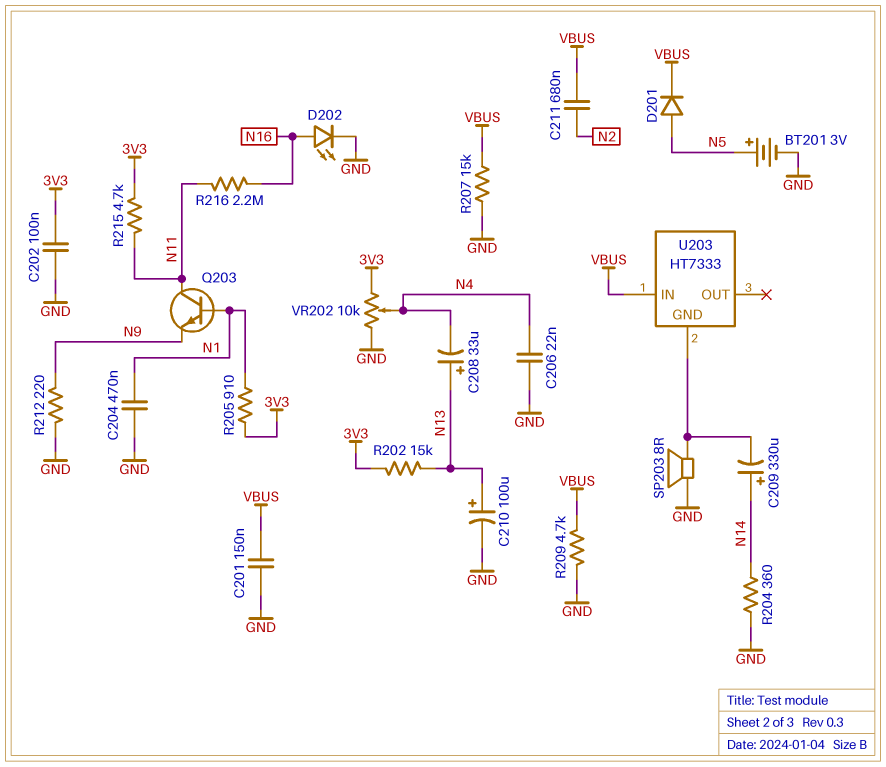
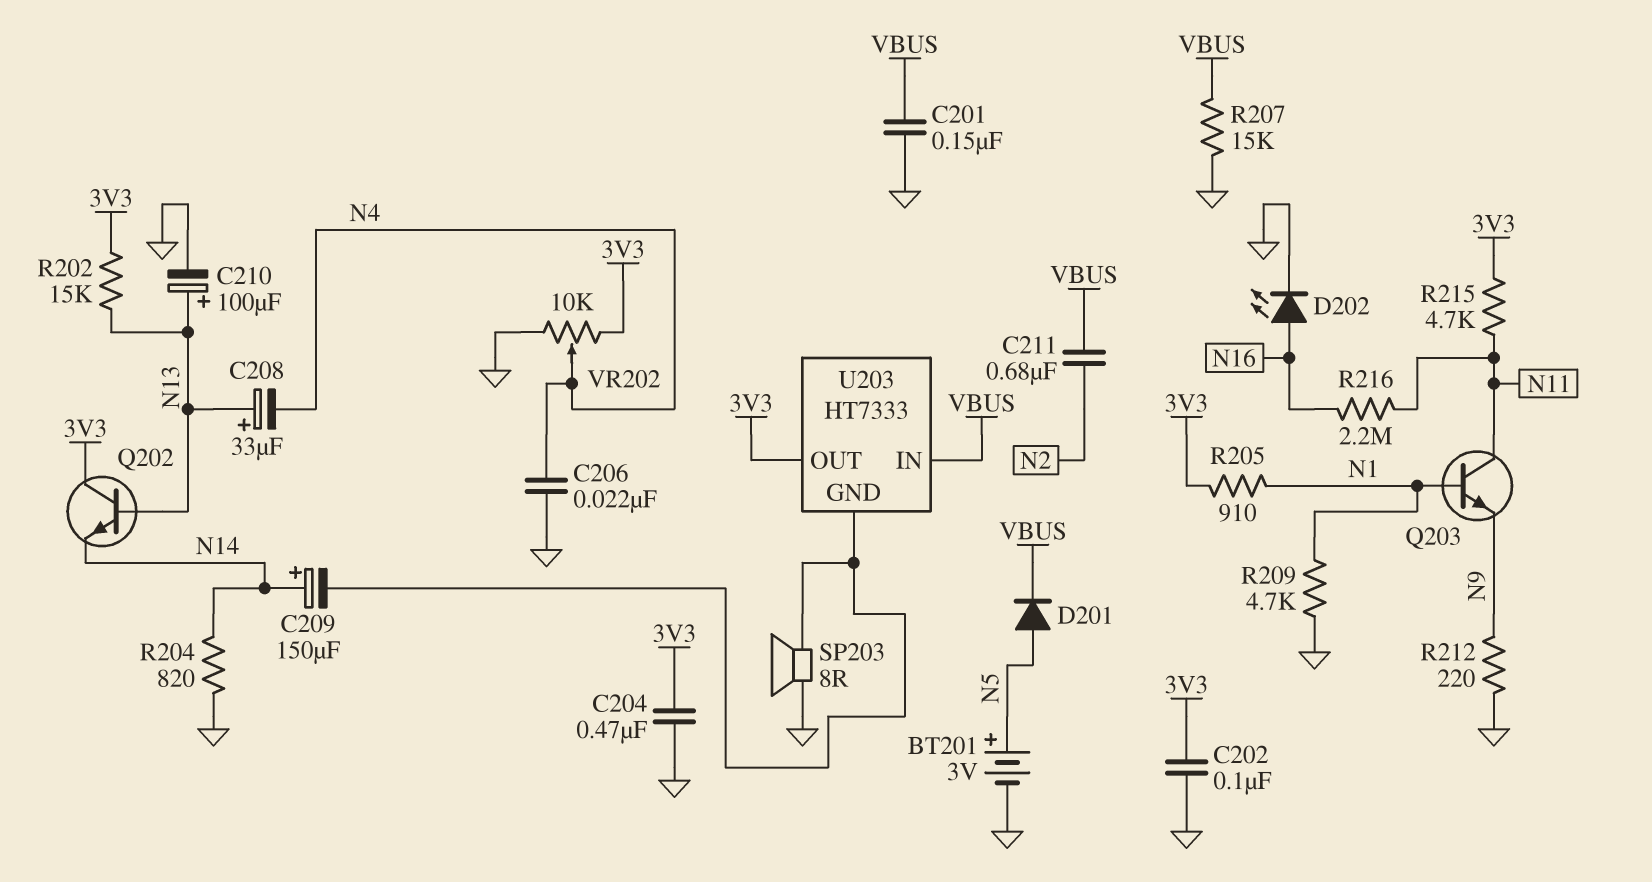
C204: 470nF (GND, N1) -> 470nF (3V3, GND)
C209: 330uF (plus N14, minus U203/GND) -> 150uF (plus N14, minus U203/GND)
Q202: none -> NPN (B N13, C 3V3, E N14)
R204: 360 (GND, N14) -> 820 (GND, N14)
R209: 4.7k (GND, VBUS) -> 4.7k (GND, N1)
U203 pin OUT: none -> 3V3

